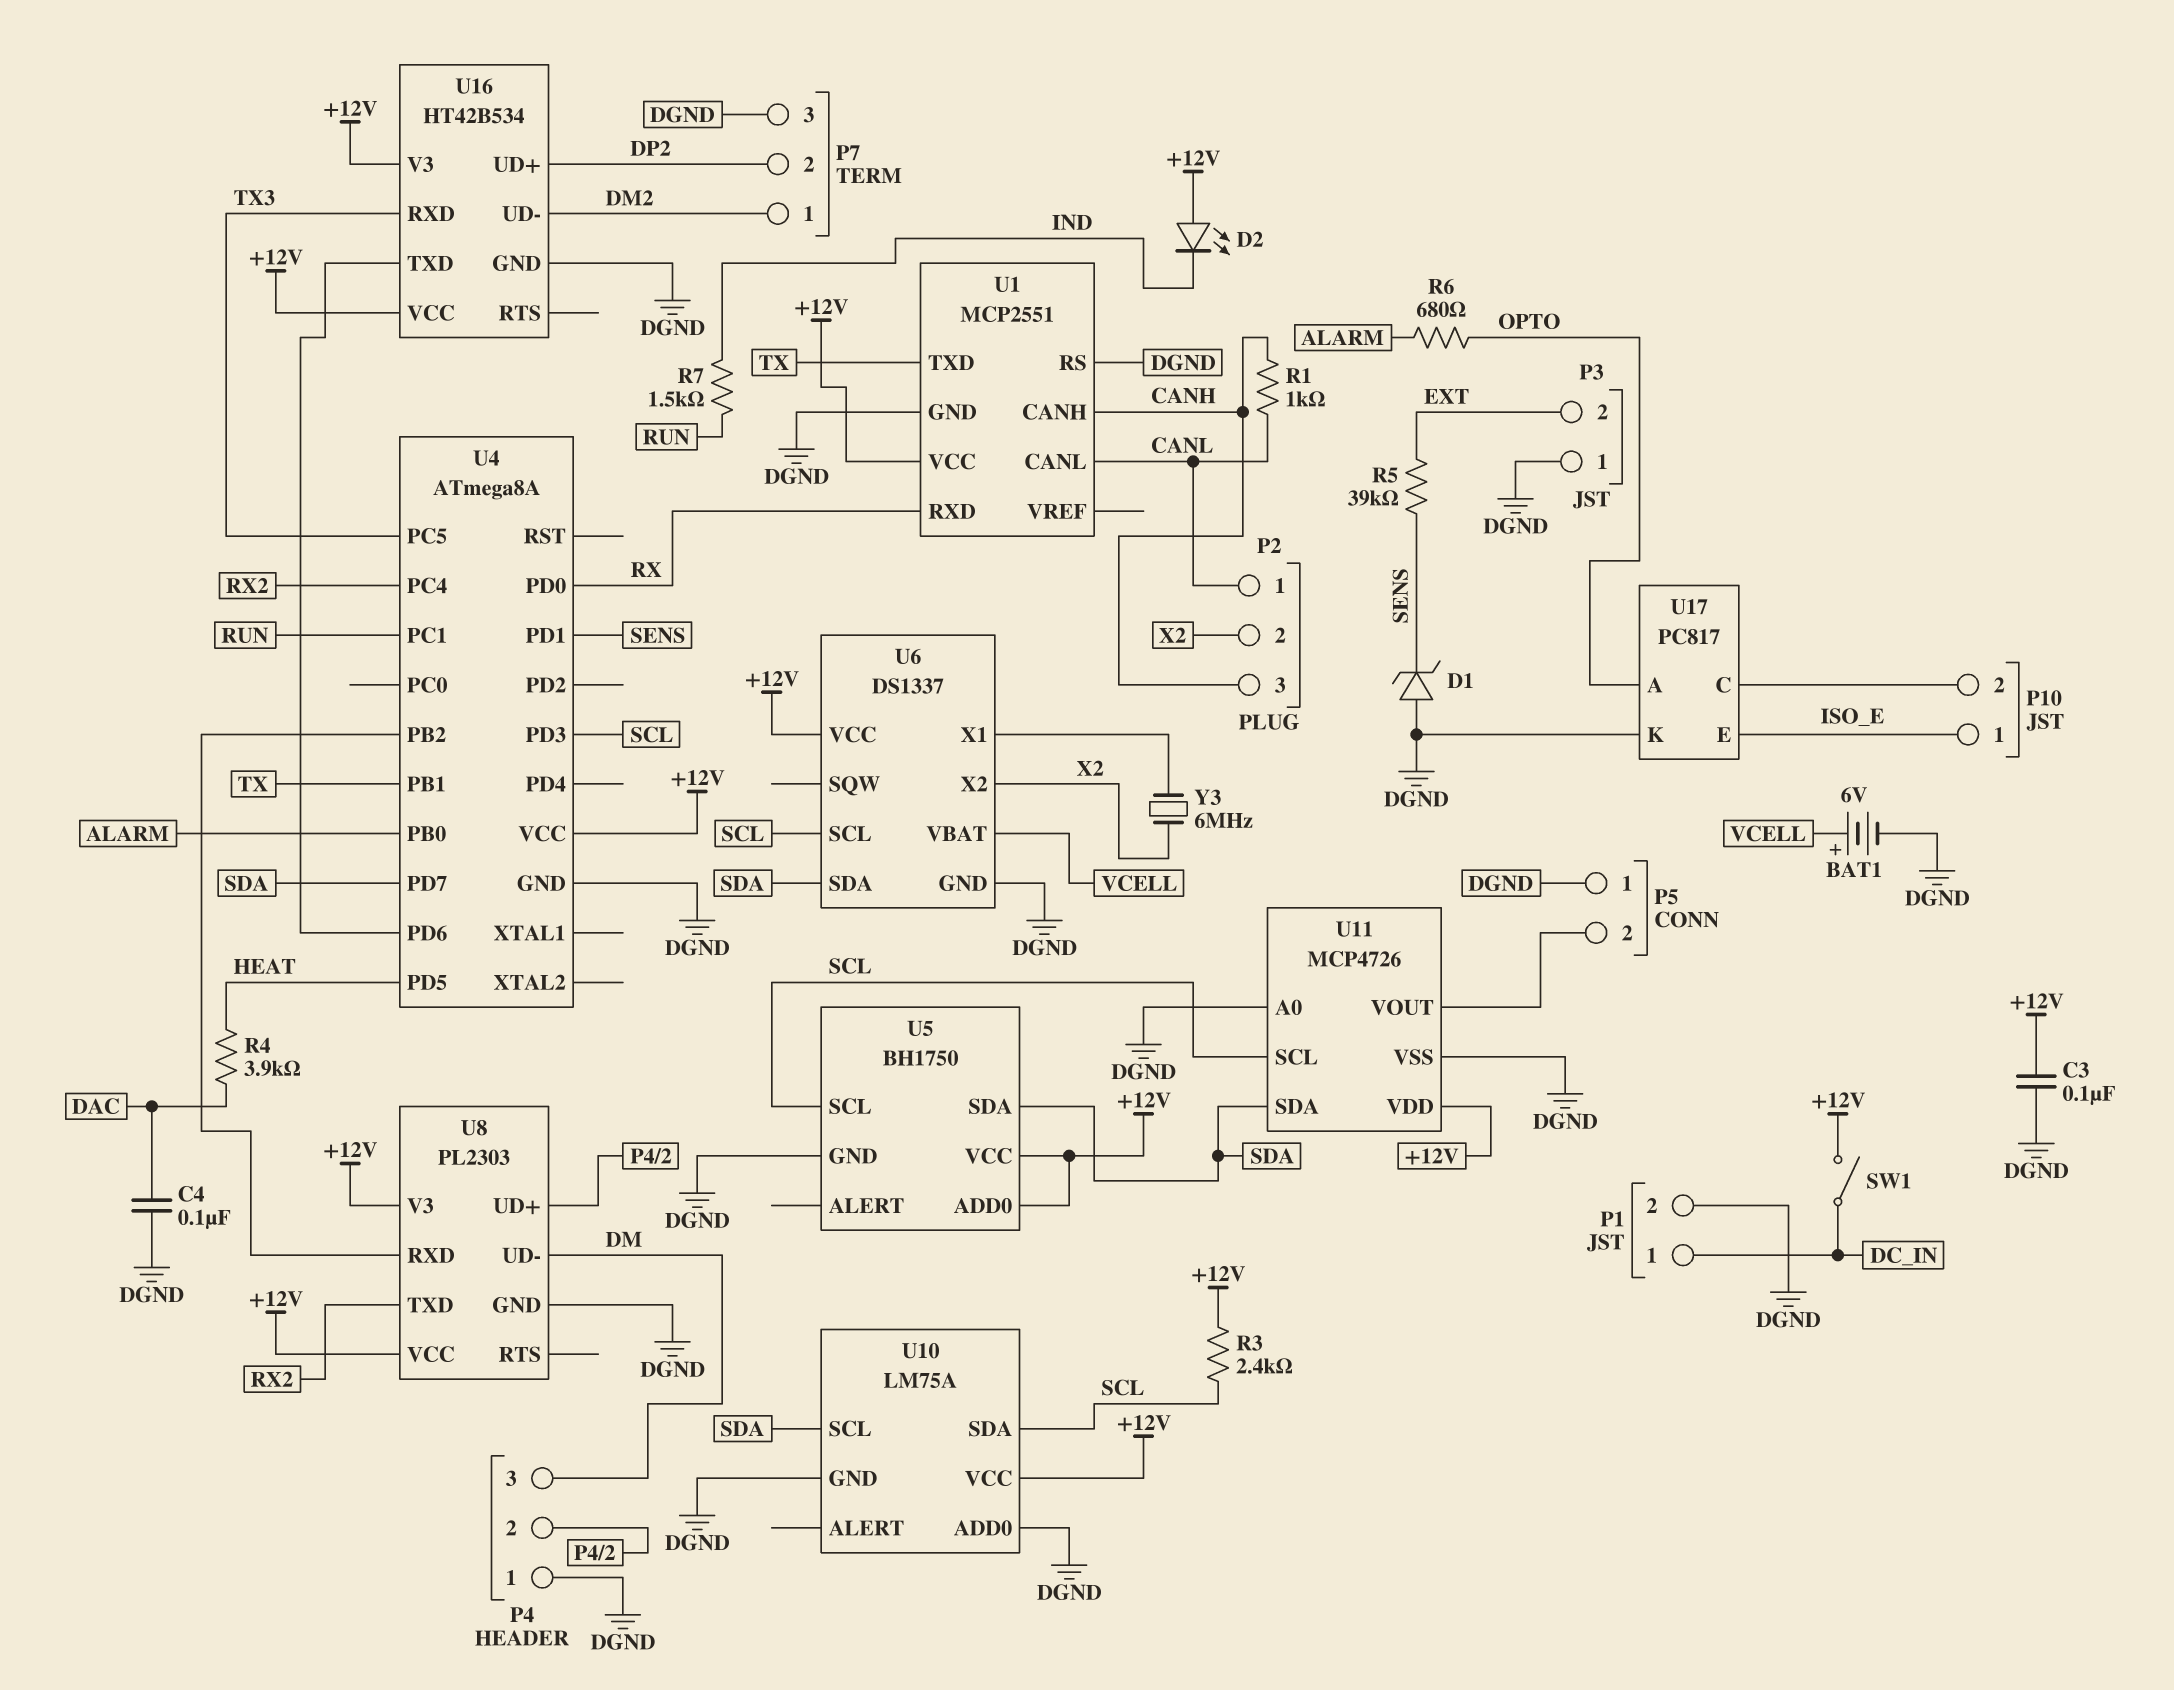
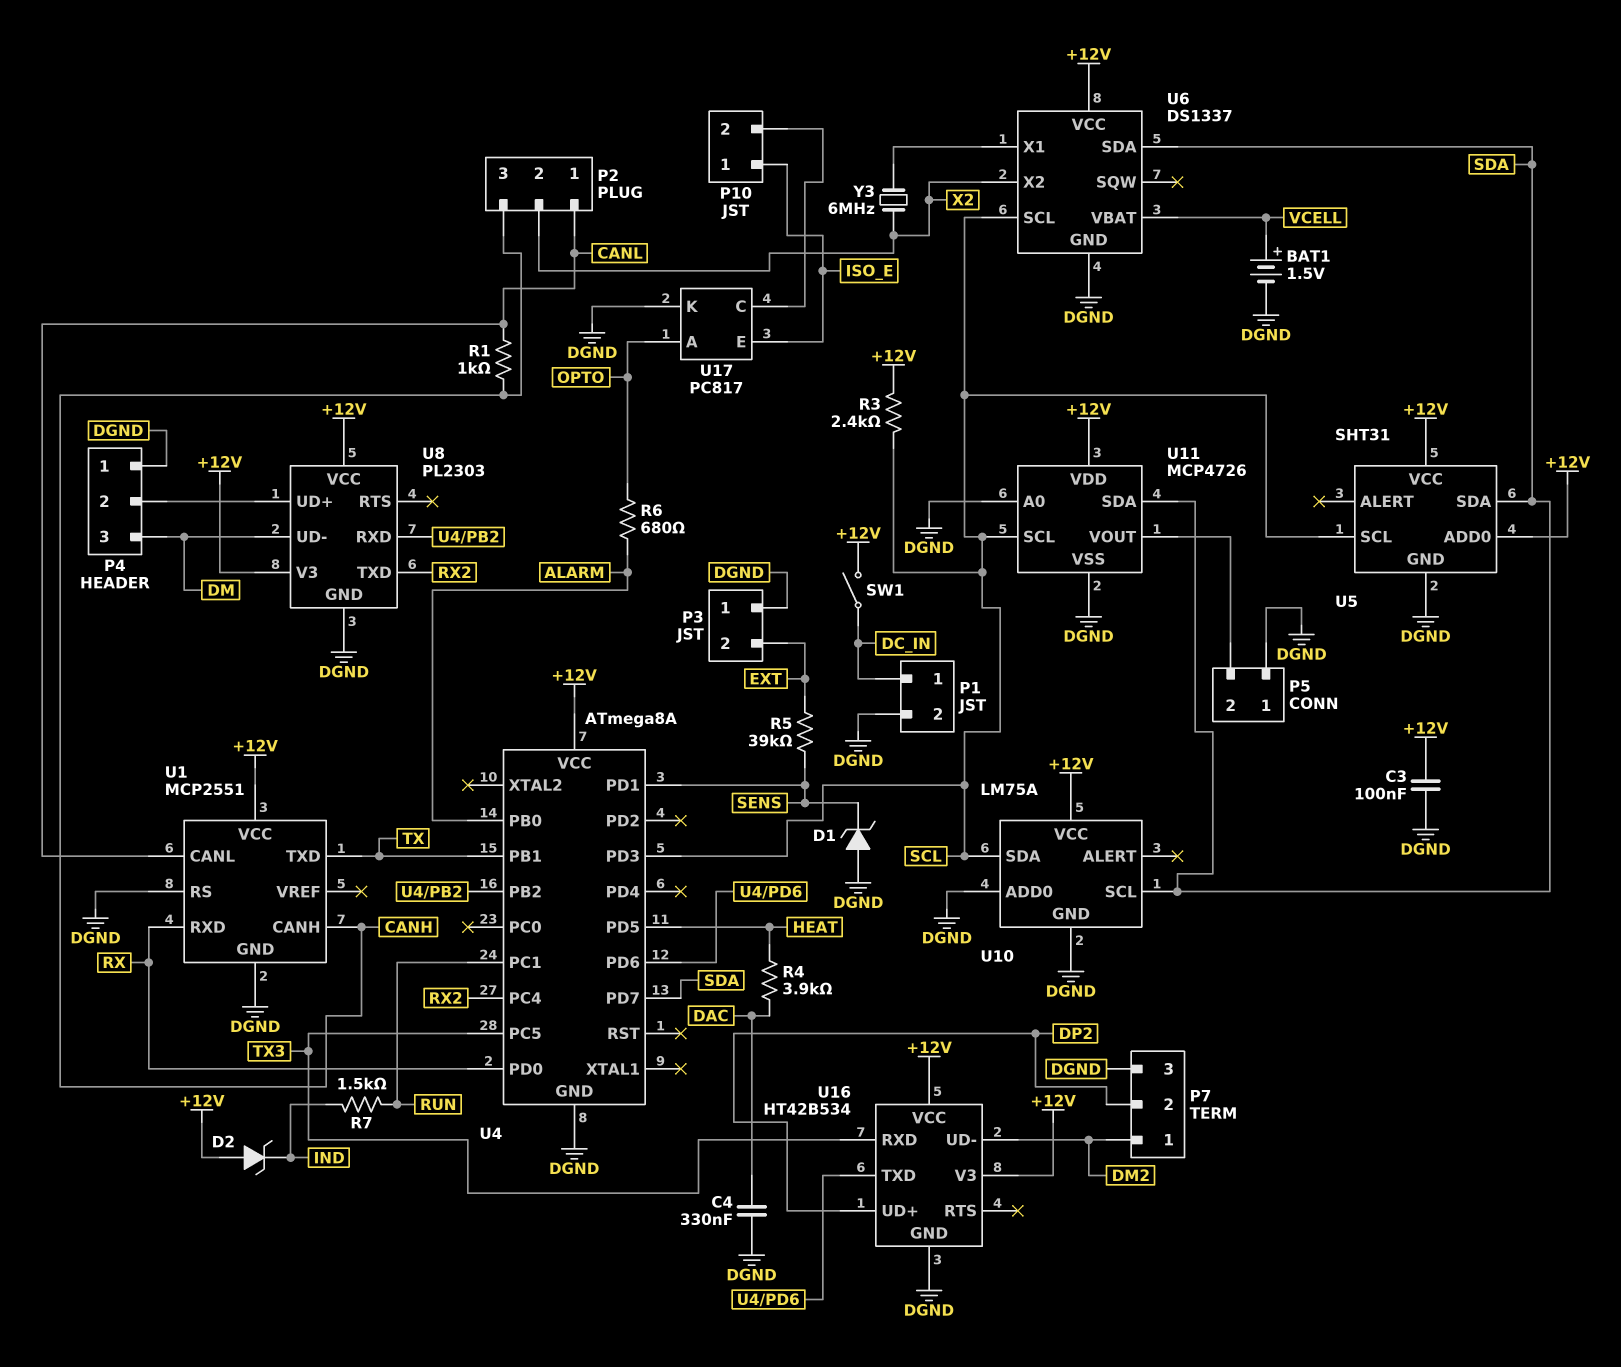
BAT1: 6V (plus VCELL, minus DGND) -> 1.5V (plus VCELL, minus DGND)
C4: 100nF (DAC, DGND) -> 330nF (DAC, DGND)
D2: LED (A +12V, K IND) -> zener (A +12V, K IND)
U5: BH1750 -> SHT31

